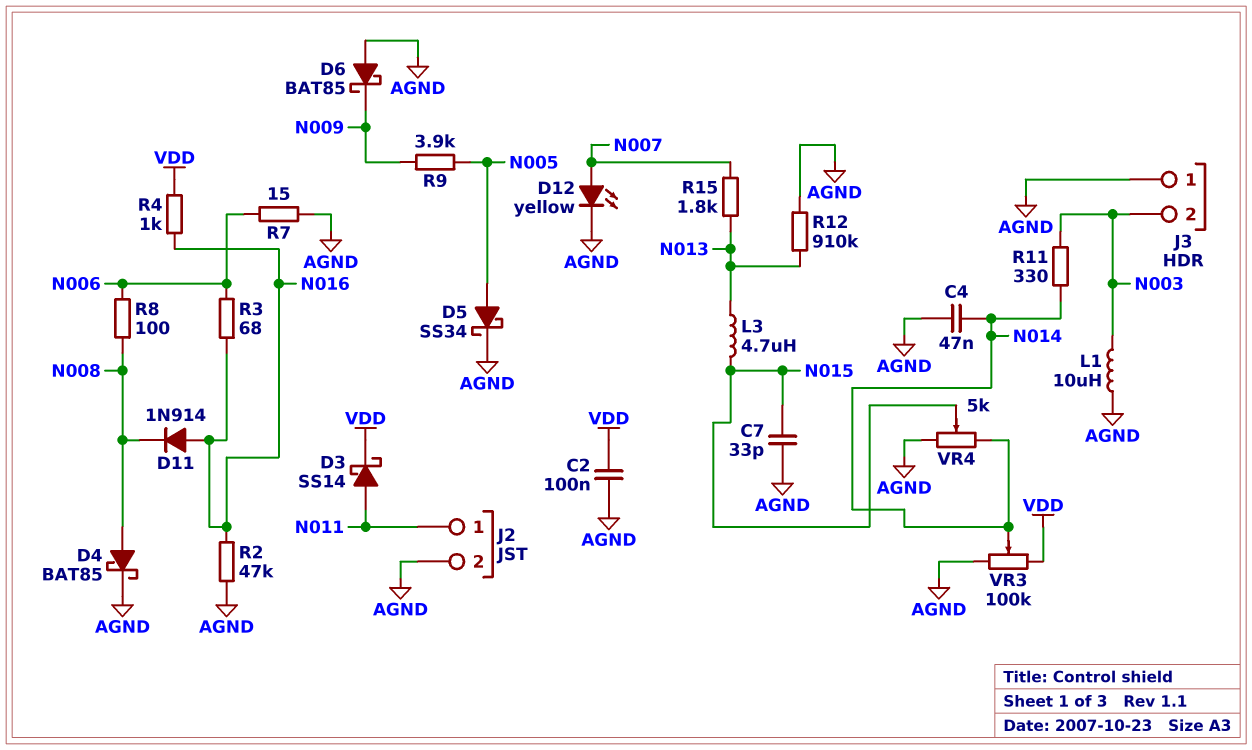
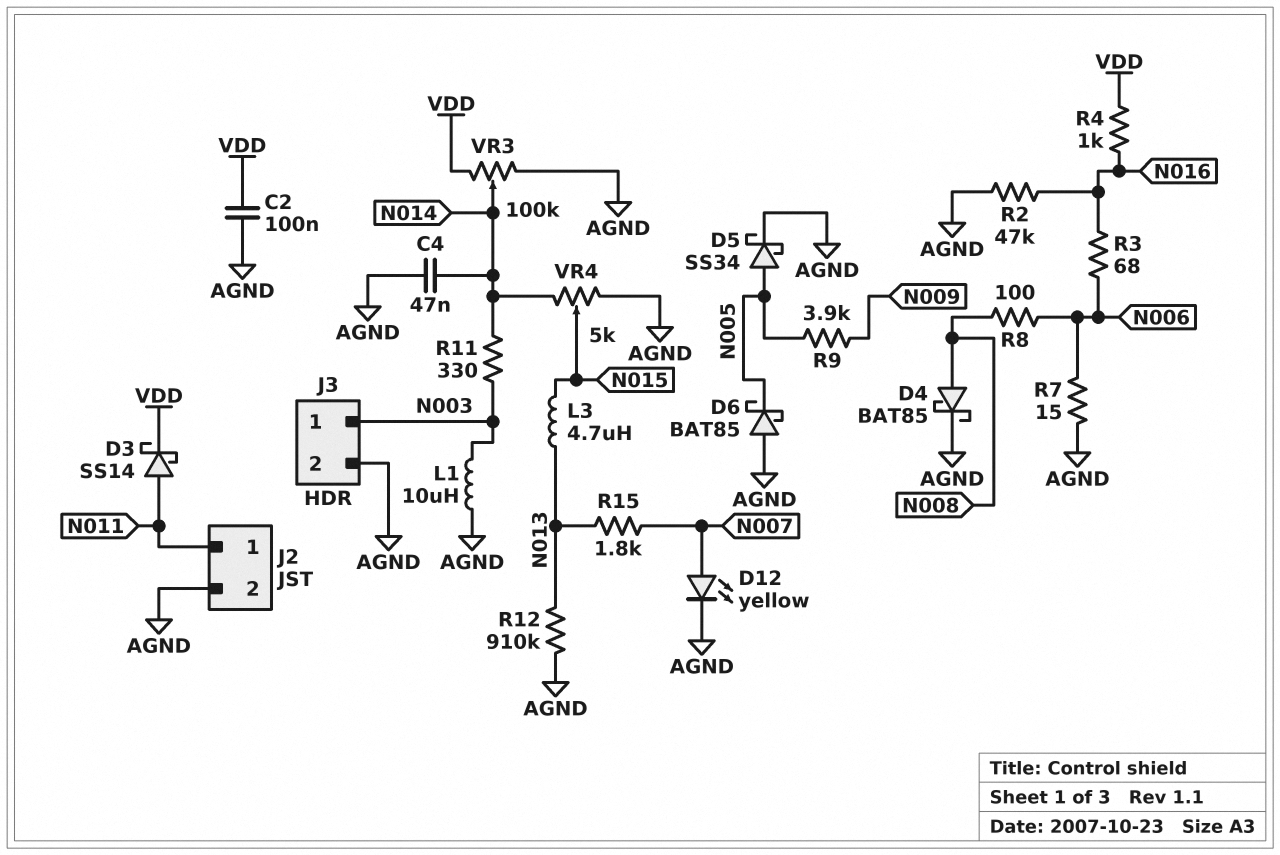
C7: 33pF (AGND, N015) -> none
D6: schottky BAT85 (A AGND, K N009) -> schottky BAT85 (A AGND, K N005)
D11: diode 1N914 (A N016, K N008) -> none
J3 pin 1: AGND -> N003
J3 pin 2: N003 -> AGND

